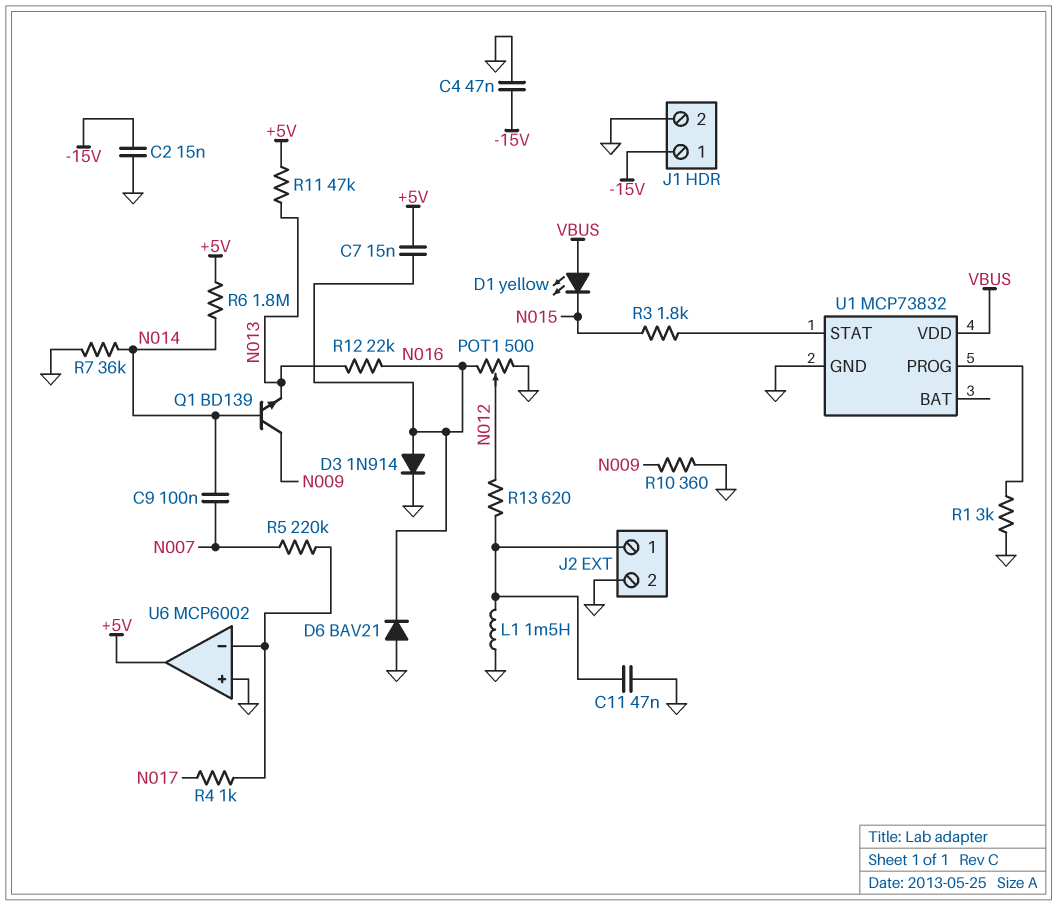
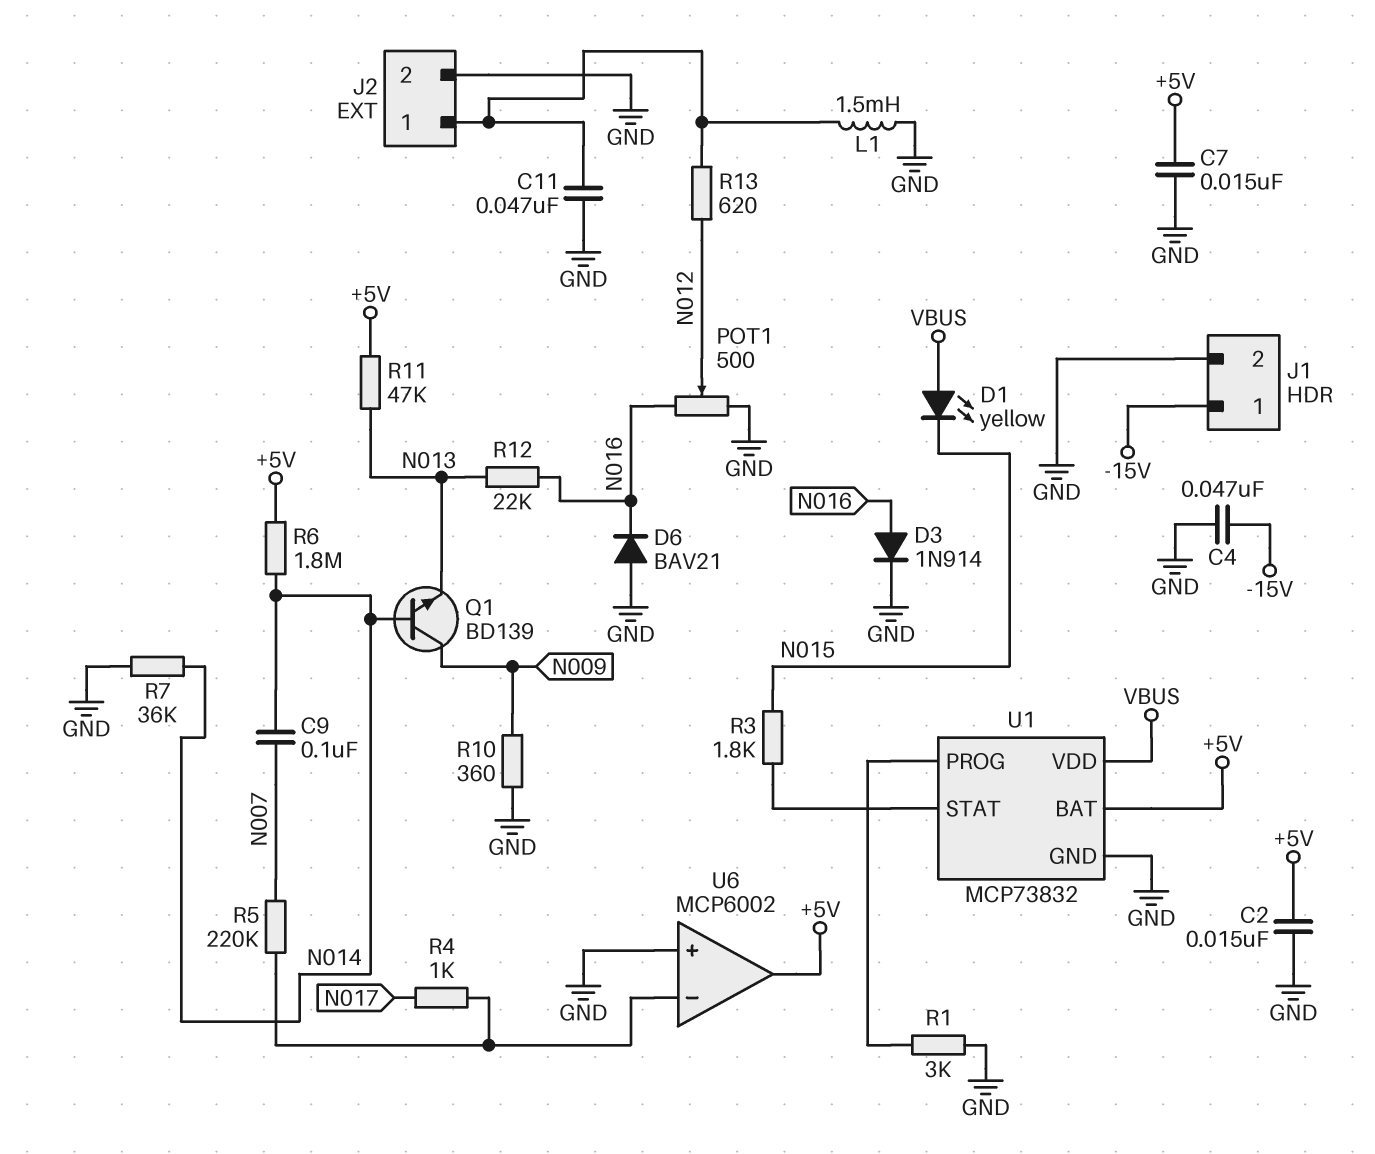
C2: 15nF (-15V, GND) -> 15nF (+5V, GND)
C7: 15nF (+5V, N016) -> 15nF (+5V, GND)
U1 pin BAT: none -> +5V

